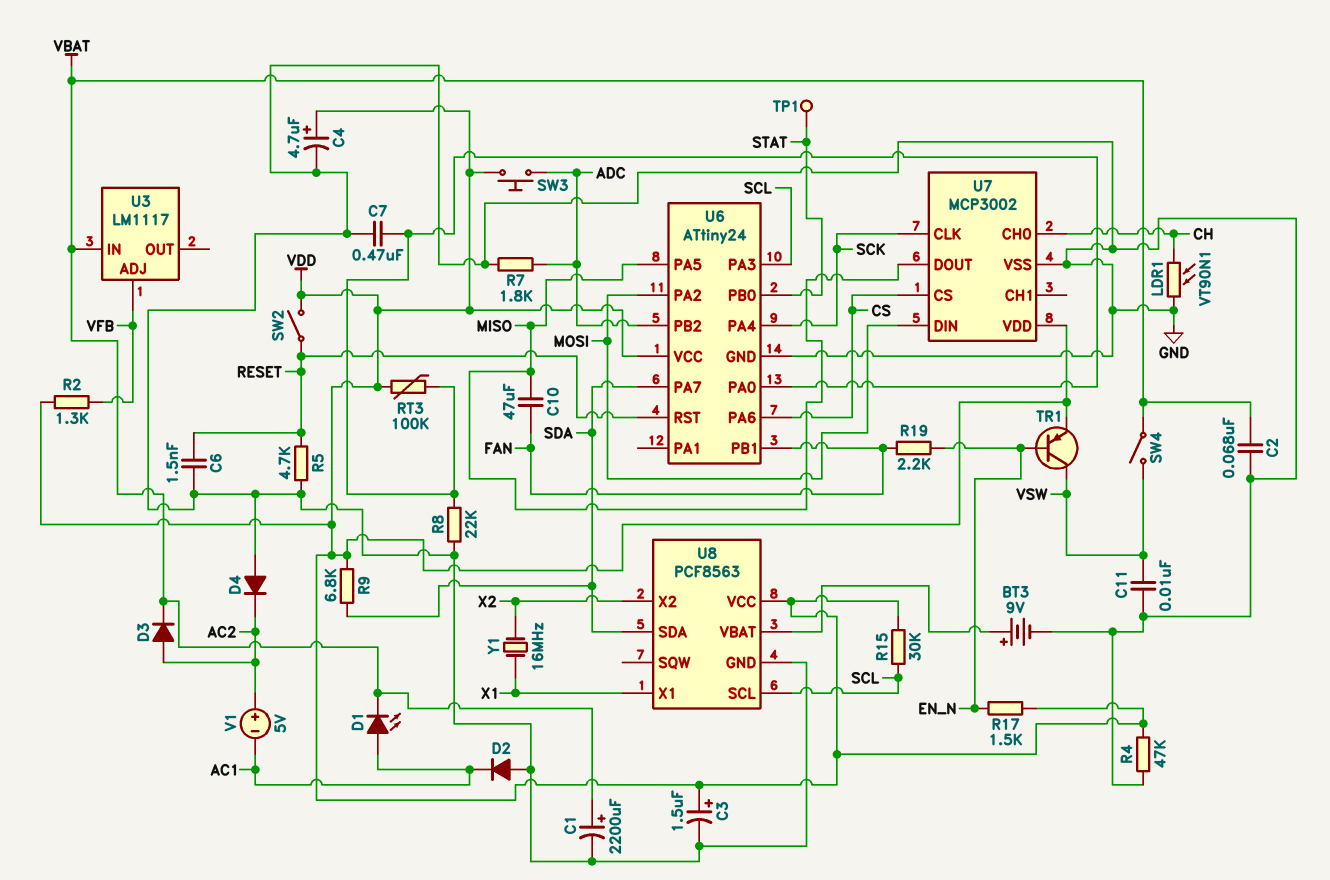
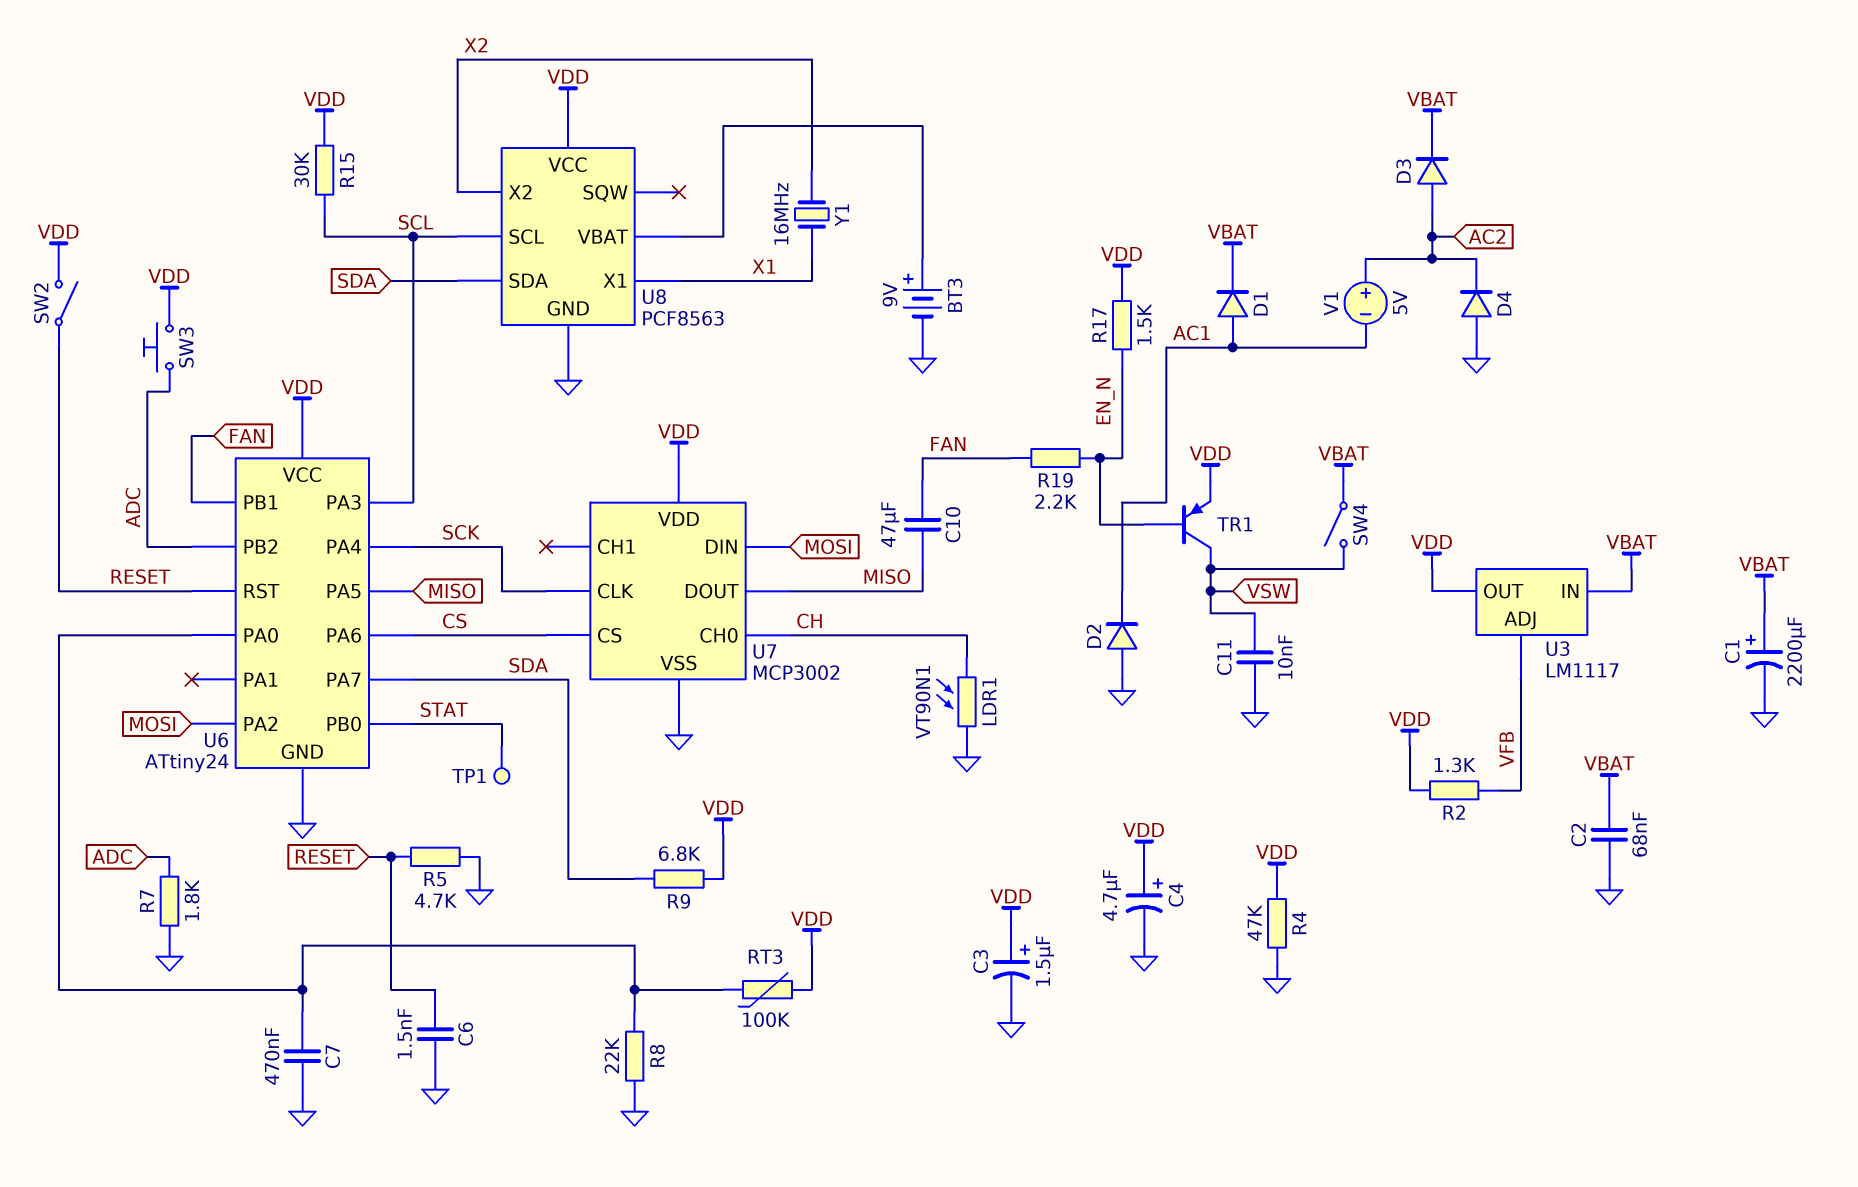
D1: LED (A AC1, K VBAT) -> diode (A AC1, K VBAT)
U3 pin OUT: none -> VDD

